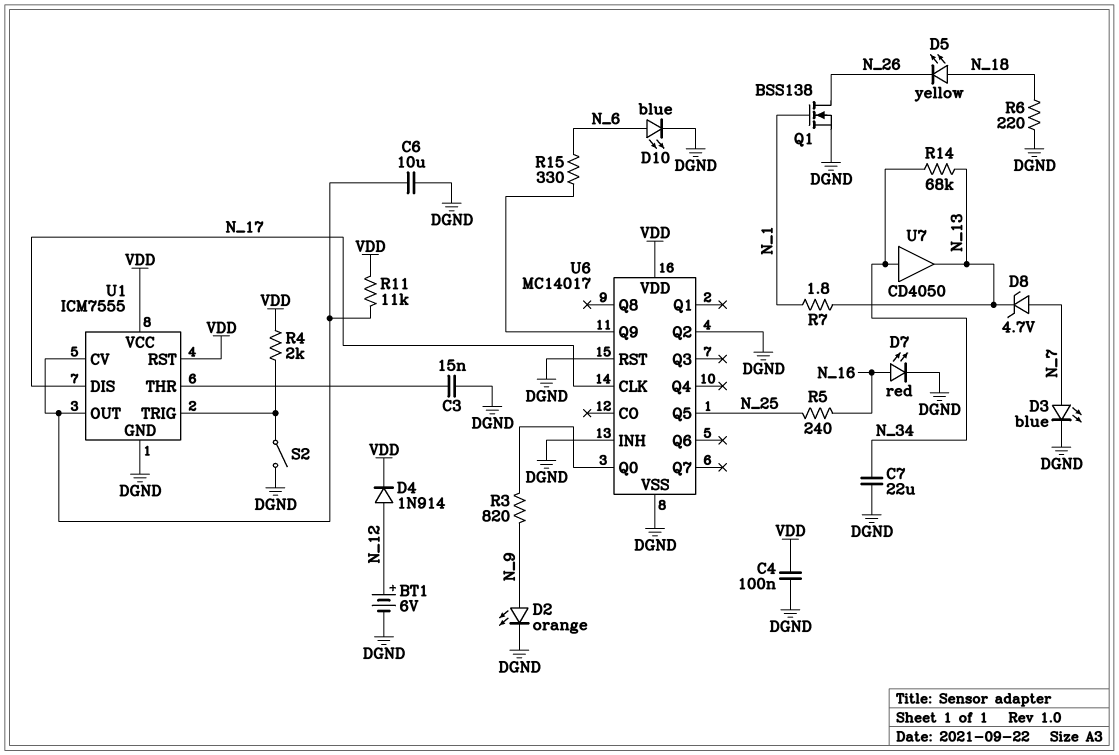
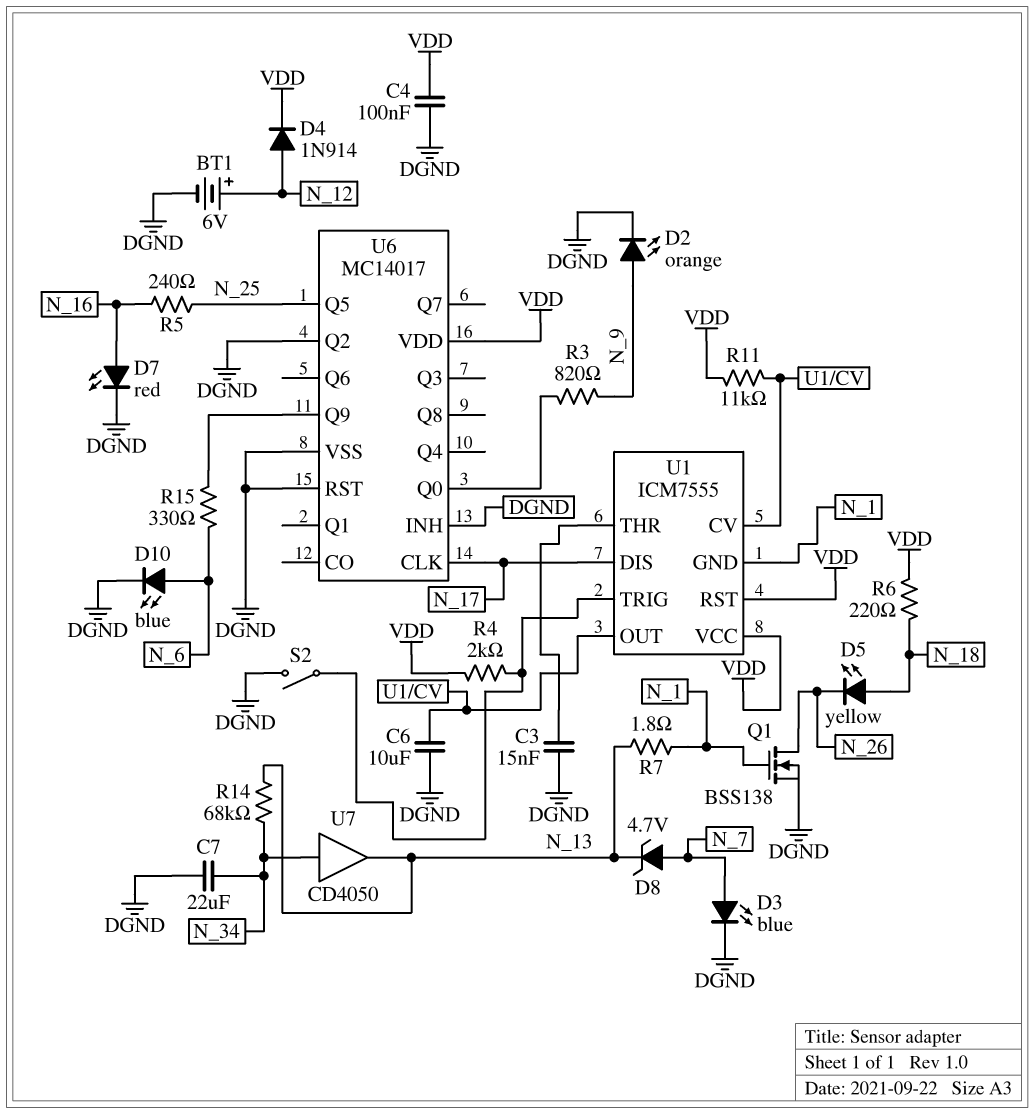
R6: 220 (DGND, N_18) -> 220 (N_18, VDD)
U1 pin GND: DGND -> N_1

